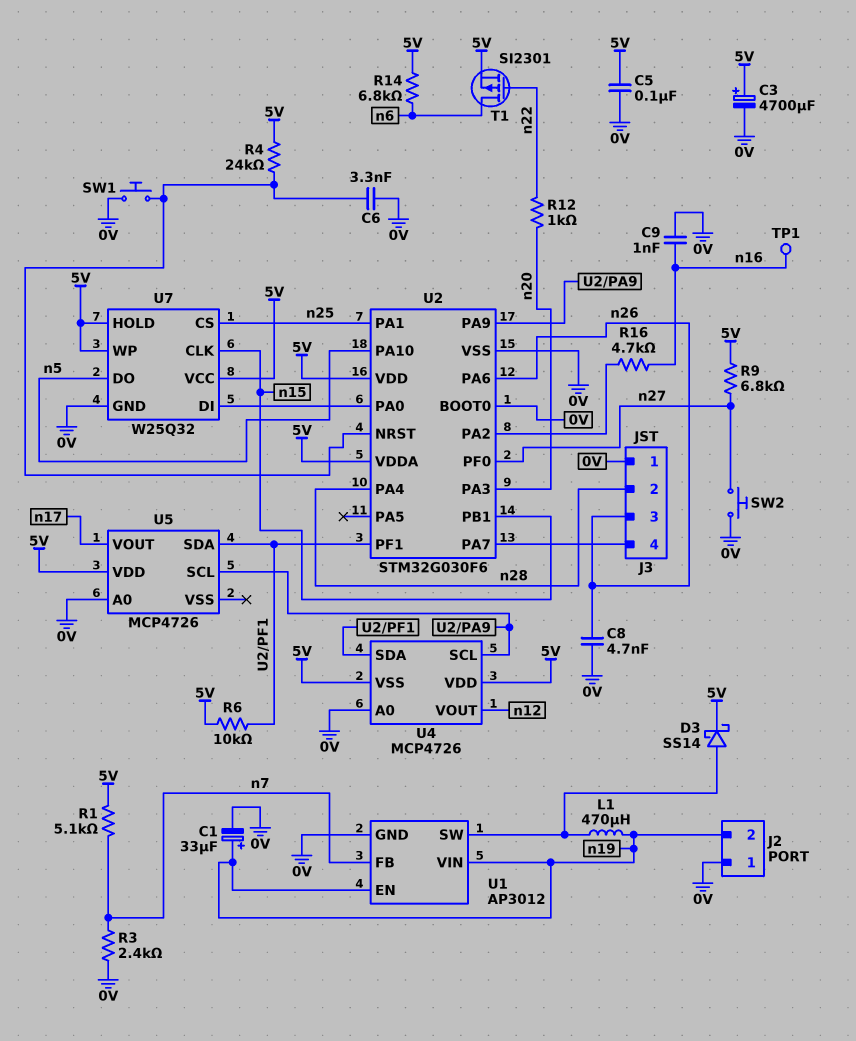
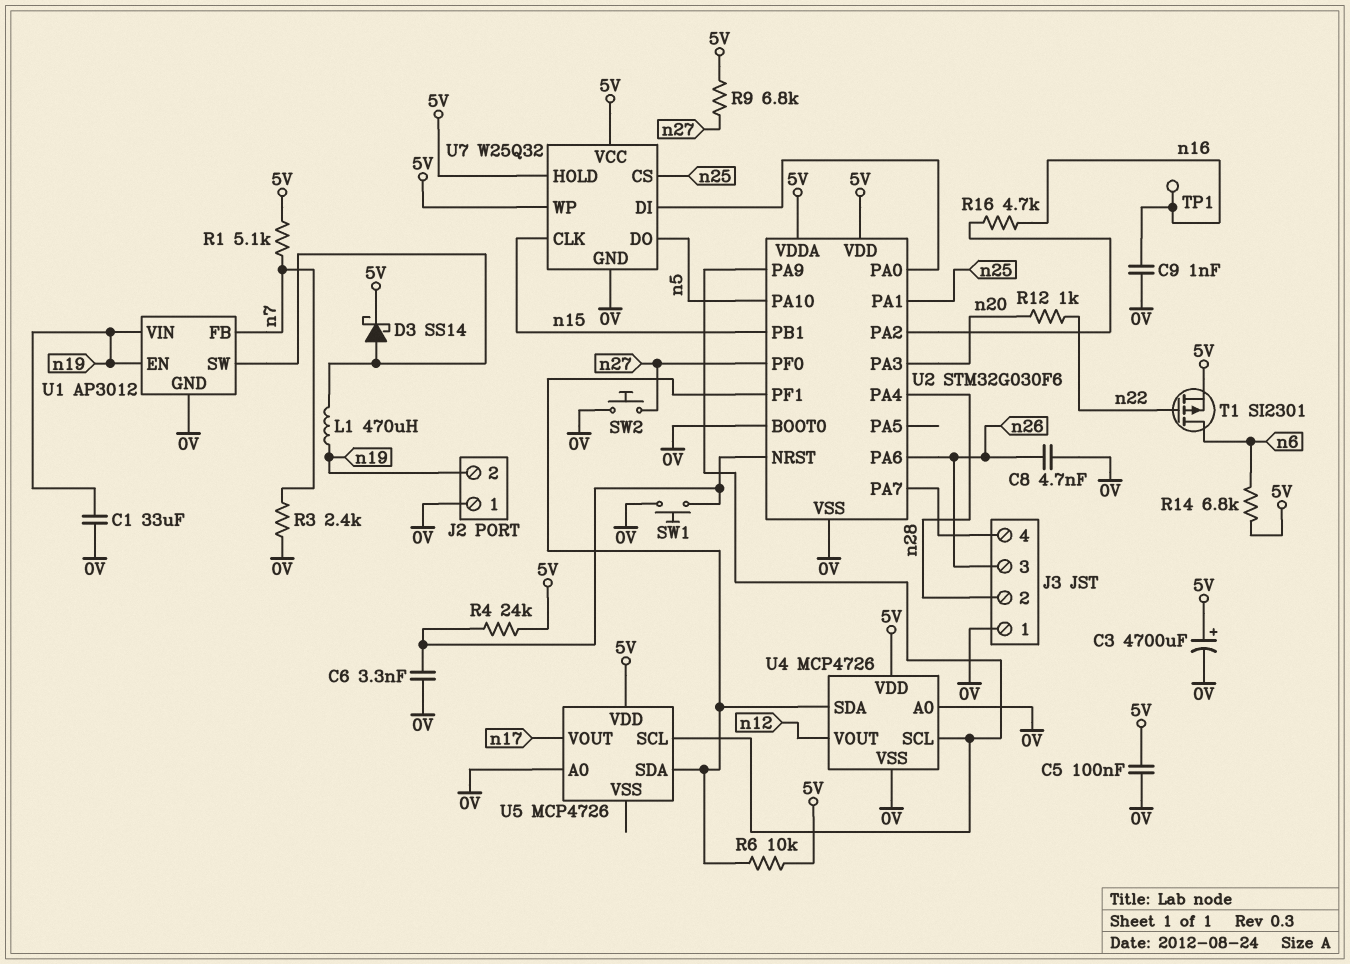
C1: 33uF (plus n19, minus 0V) -> 33uF (0V, n19)
U4 pin VSS: 5V -> 0V

